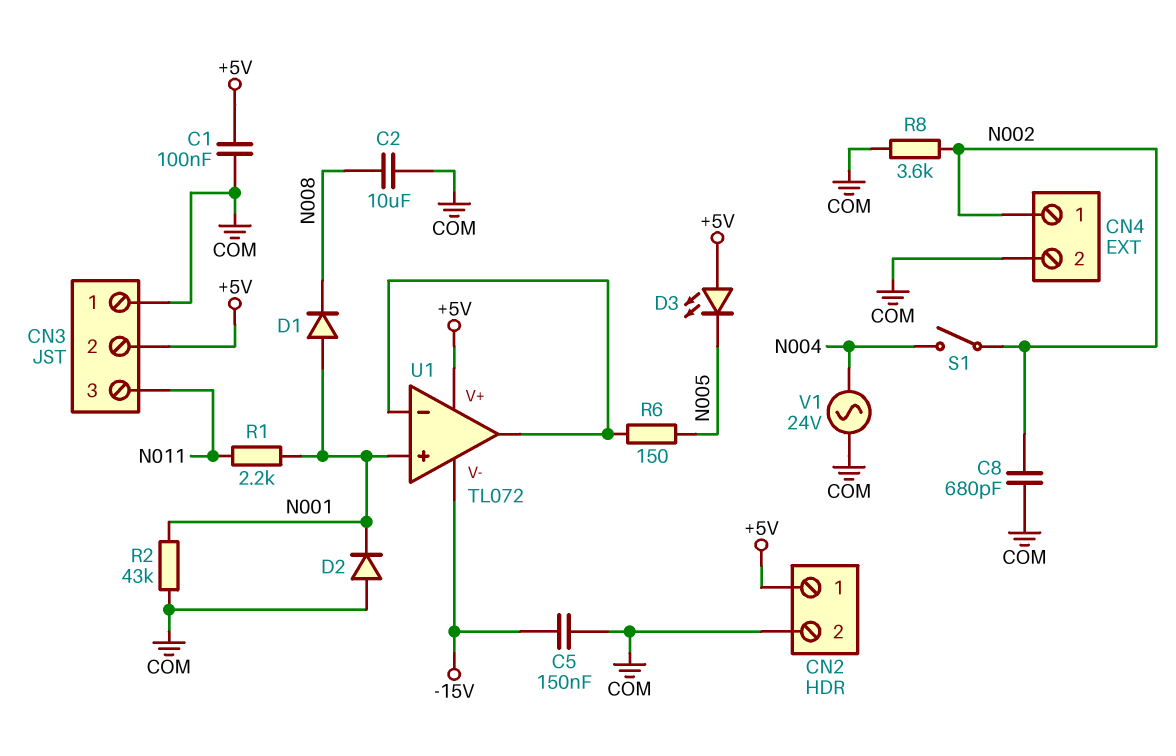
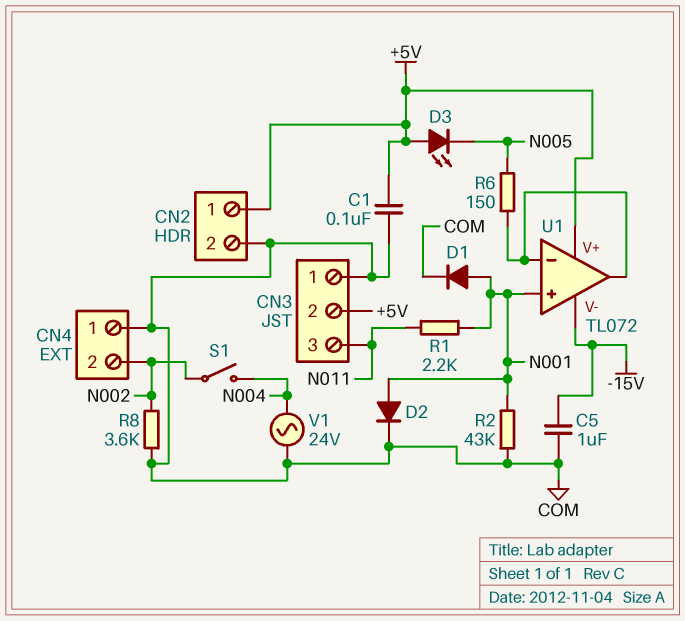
C2: 10uF (COM, N008) -> none
C5: 150nF (-15V, COM) -> 1uF (-15V, COM)
C8: 680pF (COM, N002) -> none
CN4 pin 1: N002 -> COM
CN4 pin 2: COM -> N002
D1: diode (A N001, K N008) -> diode (A N001, K COM)
D2: diode (A COM, K N001) -> diode (A N001, K COM)

